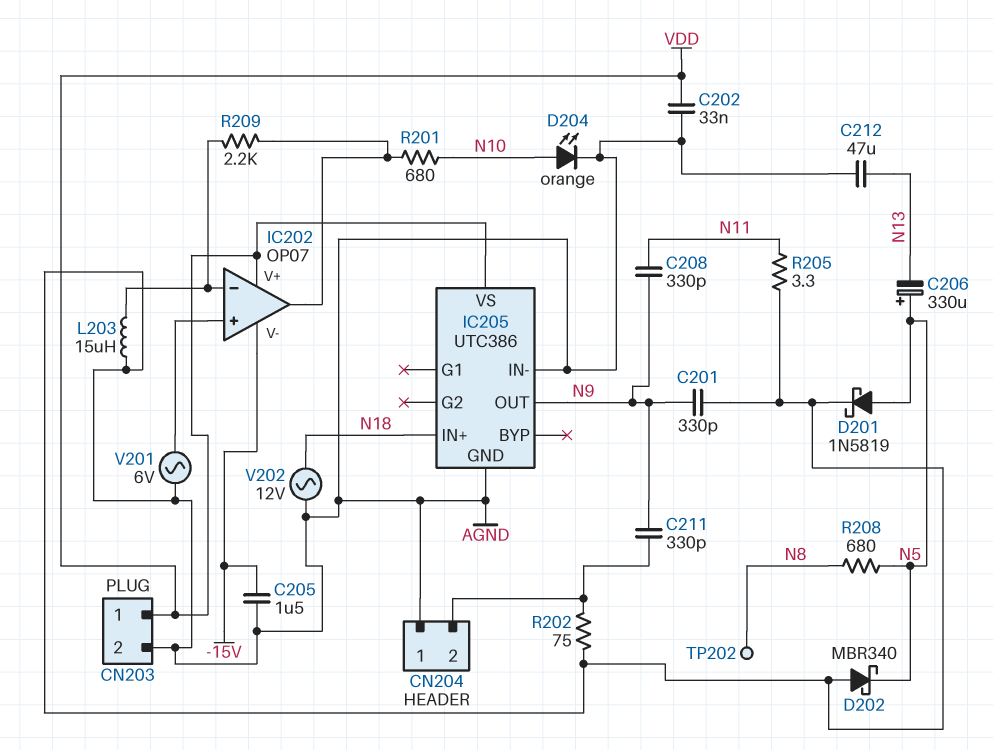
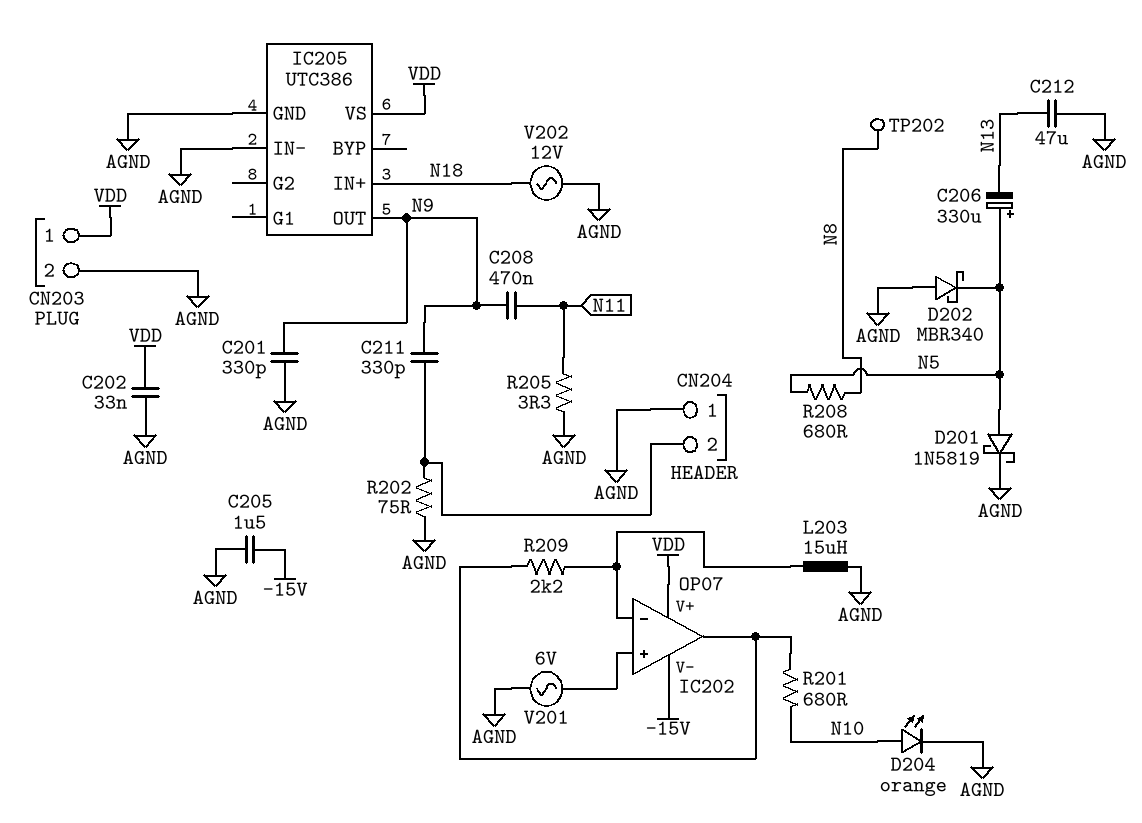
C208: 330pF (N9, N11) -> 470nF (N9, N11)

